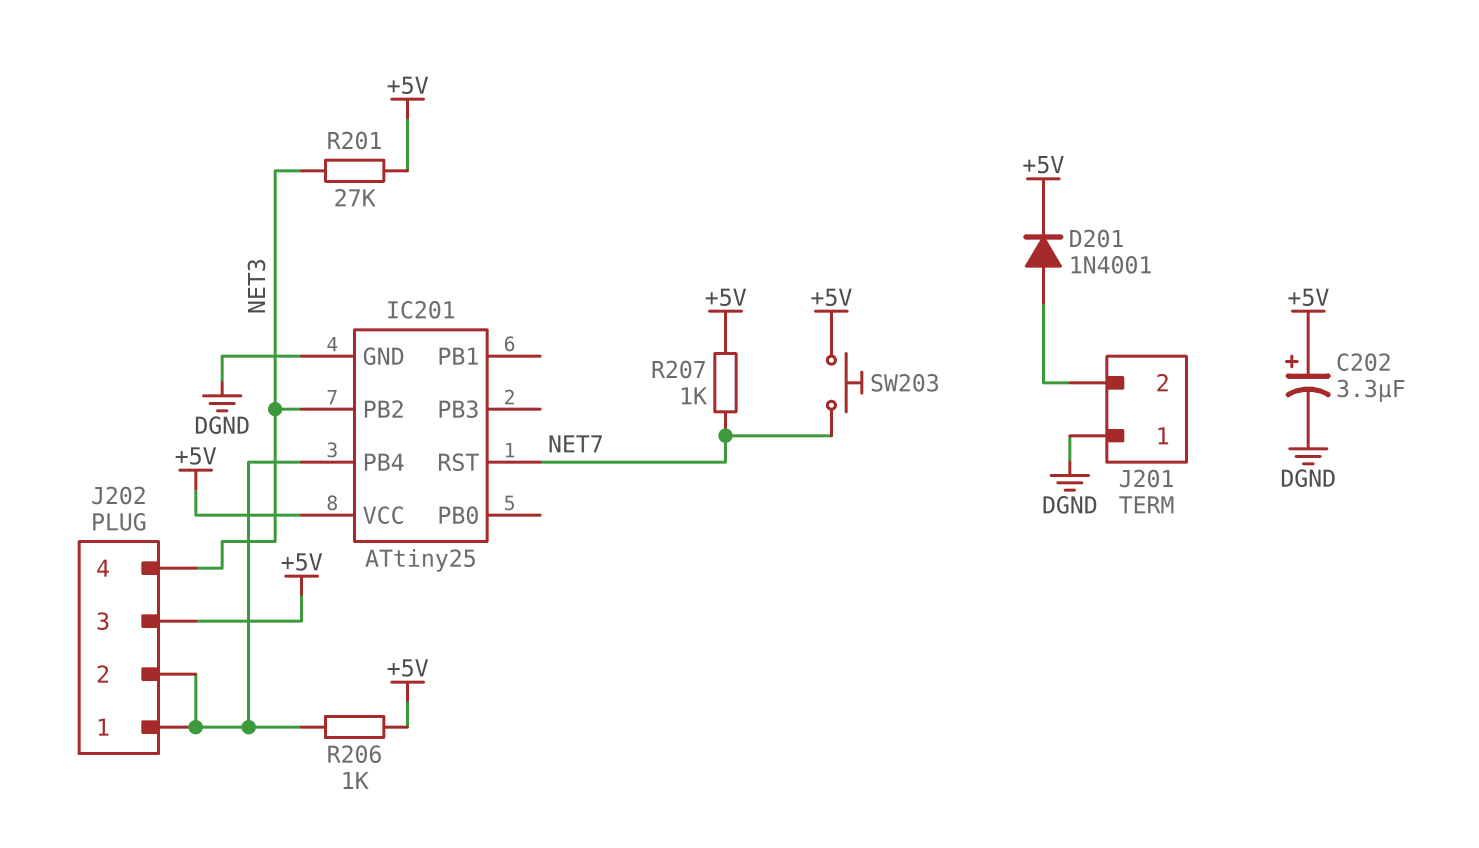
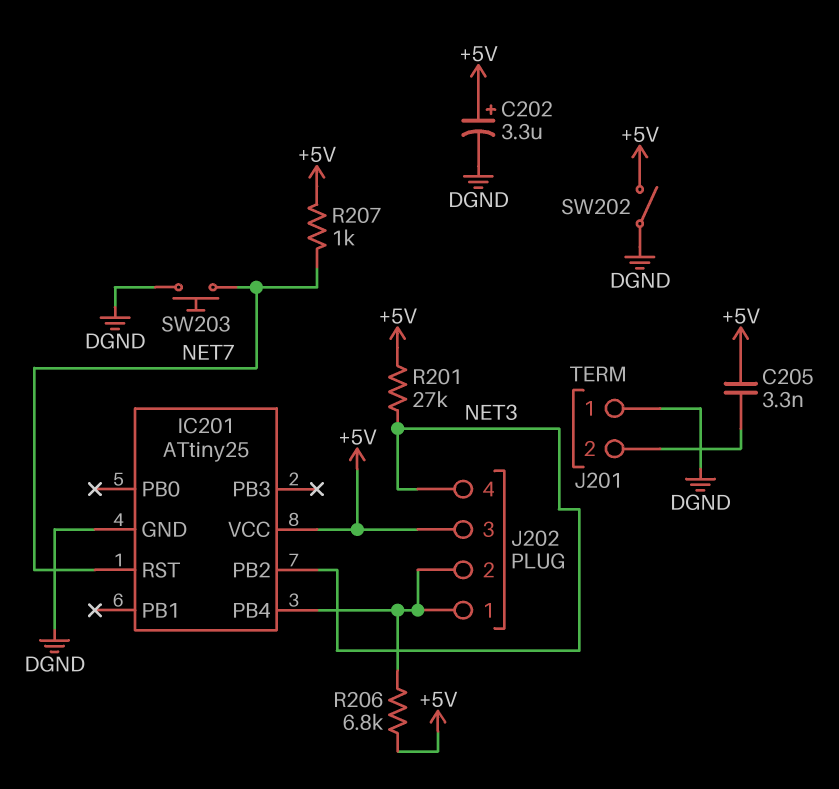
C205: none -> 3.3nF (+5V, J201/2)
D201: diode 1N4001 (A J201/2, K +5V) -> none
R206: 1k (+5V, IC201/PB4) -> 6.8k (+5V, IC201/PB4)
SW202: none -> switch (+5V, DGND)
SW203: button (+5V, NET7) -> button (DGND, NET7)

